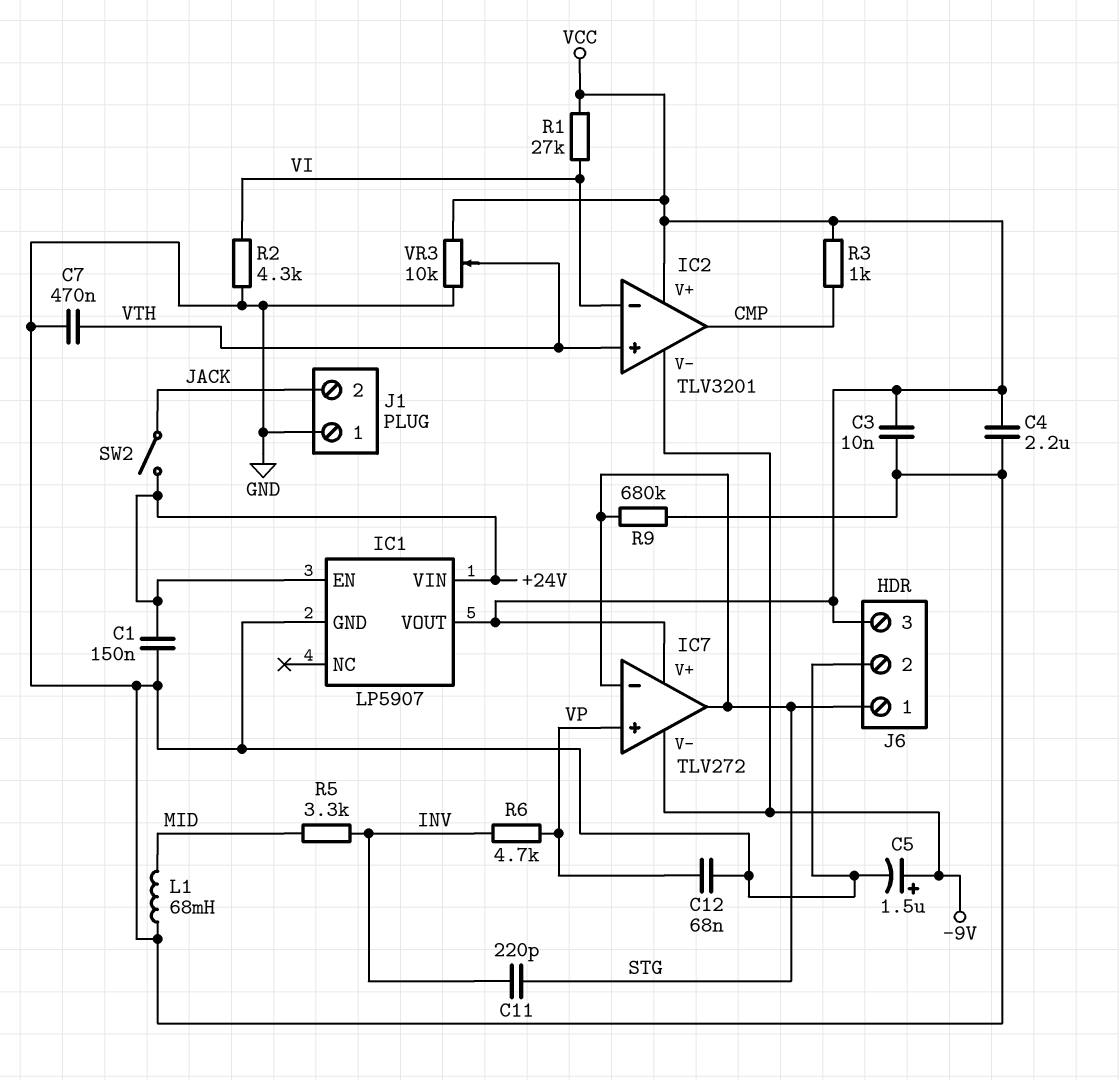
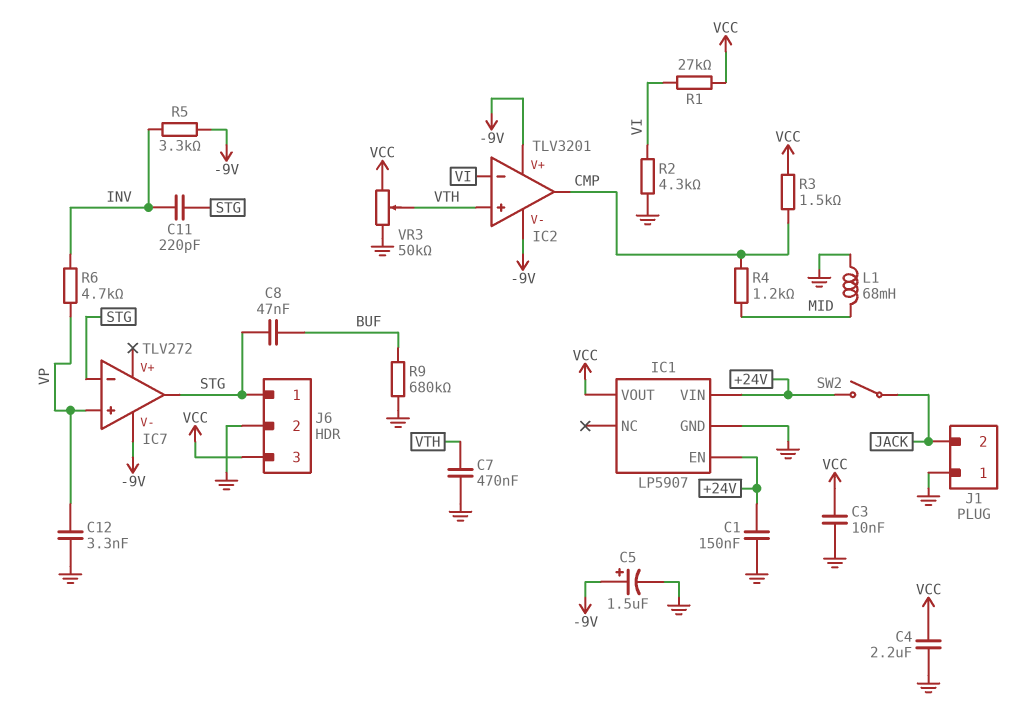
C8: none -> 47nF (BUF, STG)
C12: 68nF (GND, VP) -> 3.3nF (GND, VP)
IC2 pin V+: VCC -> -9V
IC7 pin V+: VCC -> none
R3: 1k (CMP, VCC) -> 1.5k (CMP, VCC)
R4: none -> 1.2k (CMP, MID)
R5: 3.3k (INV, MID) -> 3.3k (-9V, INV)
R9: 680k (GND, STG) -> 680k (BUF, GND)
VR3: 10k (GND, VCC, wiper VTH) -> 50k (GND, VCC, wiper VTH)

